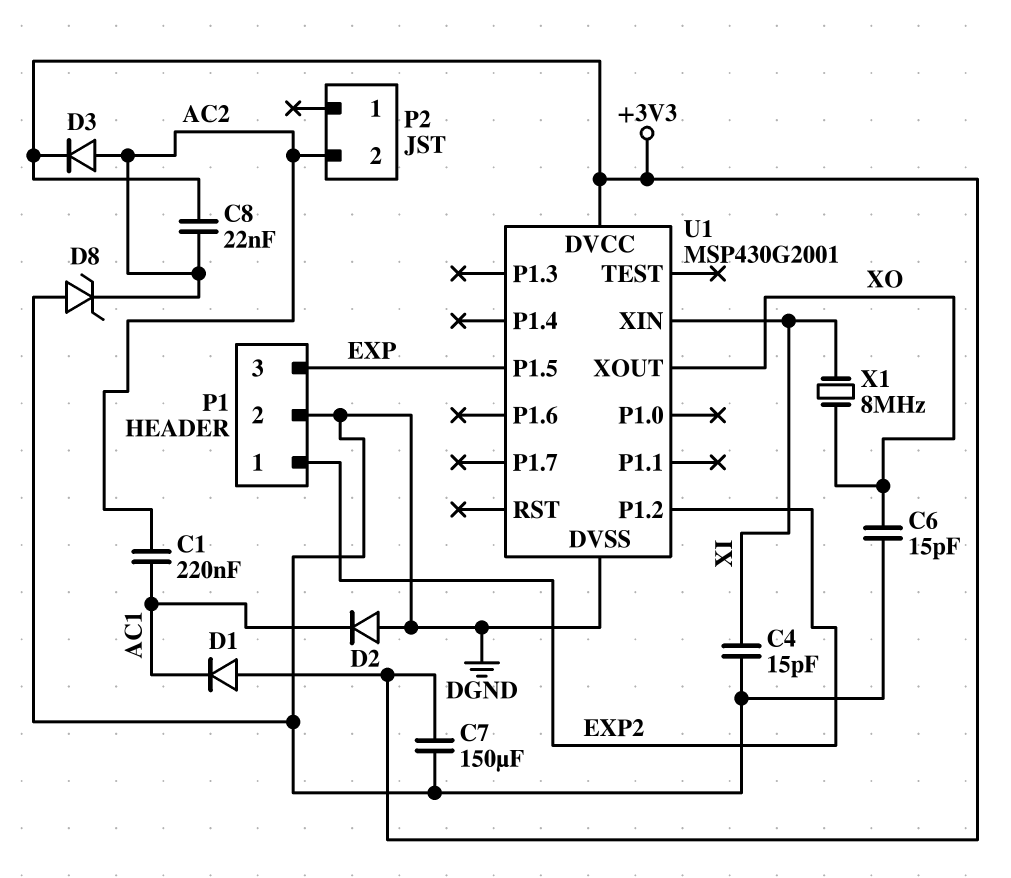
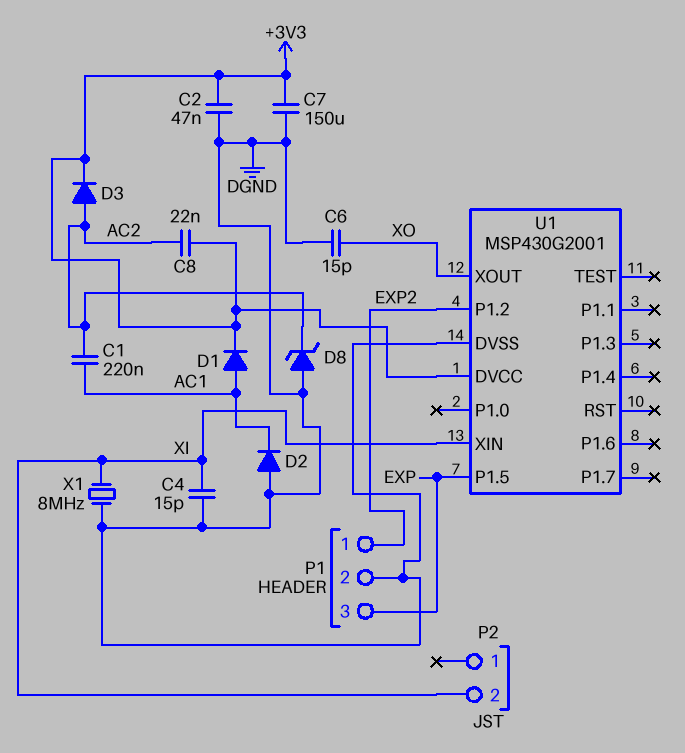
C2: none -> 47nF (+3V3, DGND)
D1: diode (A +3V3, K AC1) -> diode (A AC1, K +3V3)
P2 pin 2: AC2 -> XI
X1: 8MHz (XI, XO) -> 8MHz (DGND, XI)

